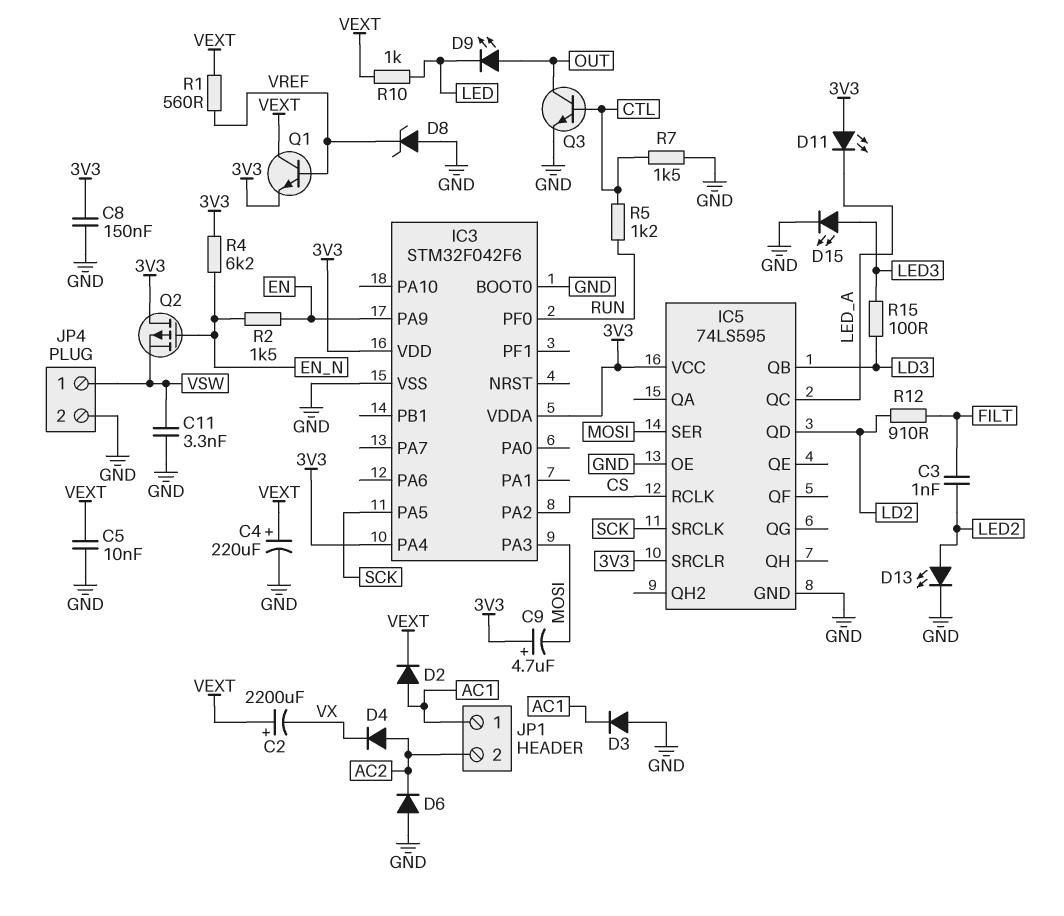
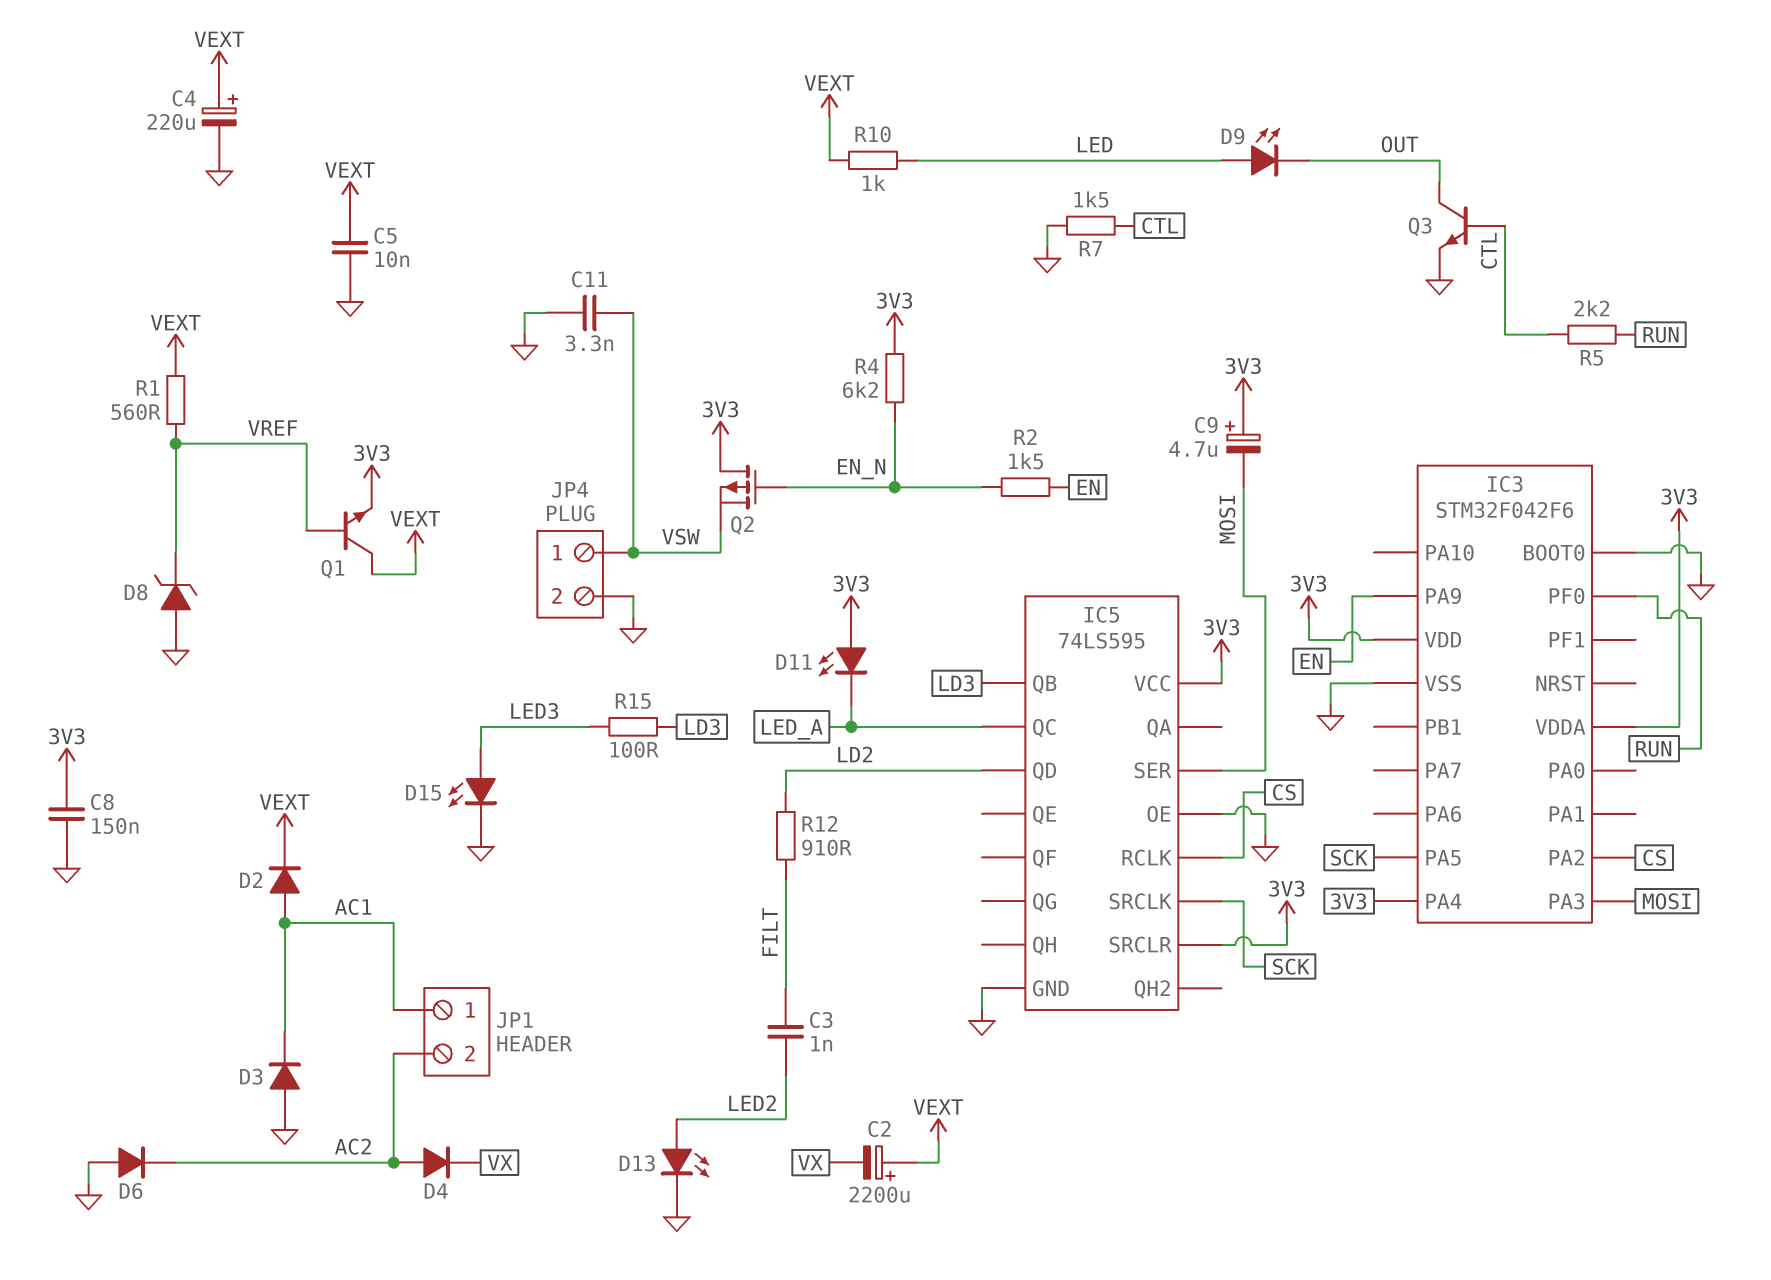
D9: LED (A OUT, K LED) -> LED (A LED, K OUT)
R5: 1.2k (CTL, RUN) -> 2.2k (CTL, RUN)

